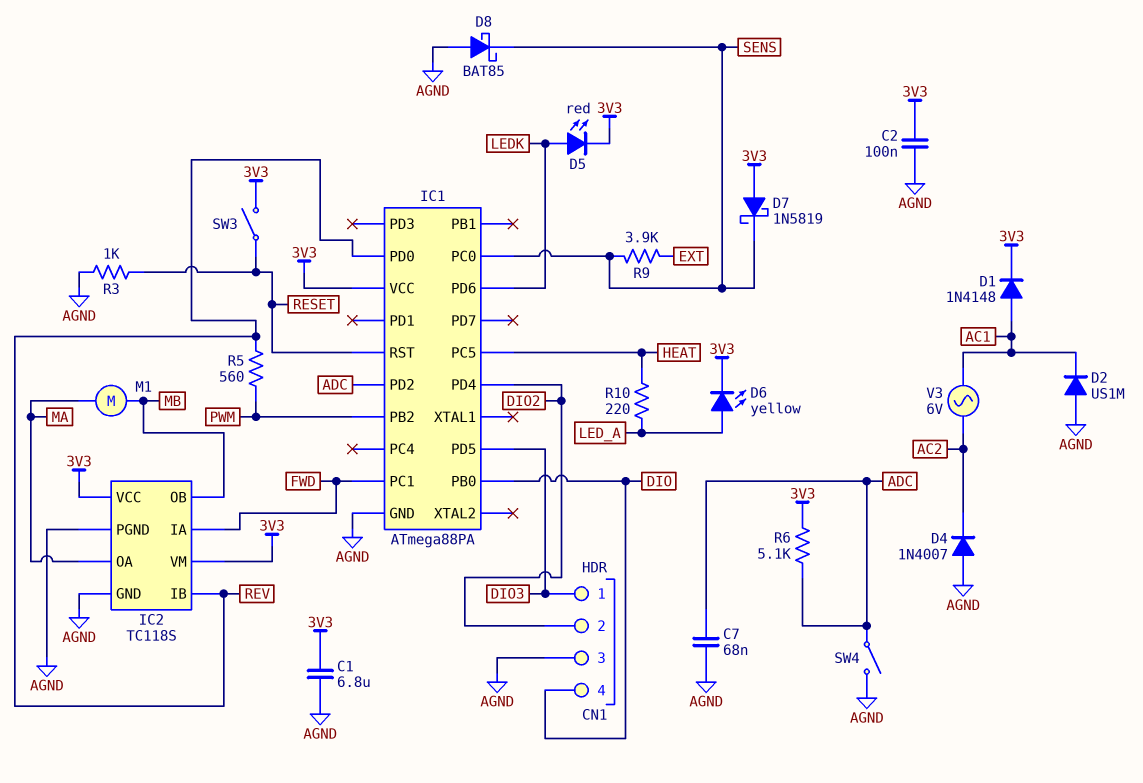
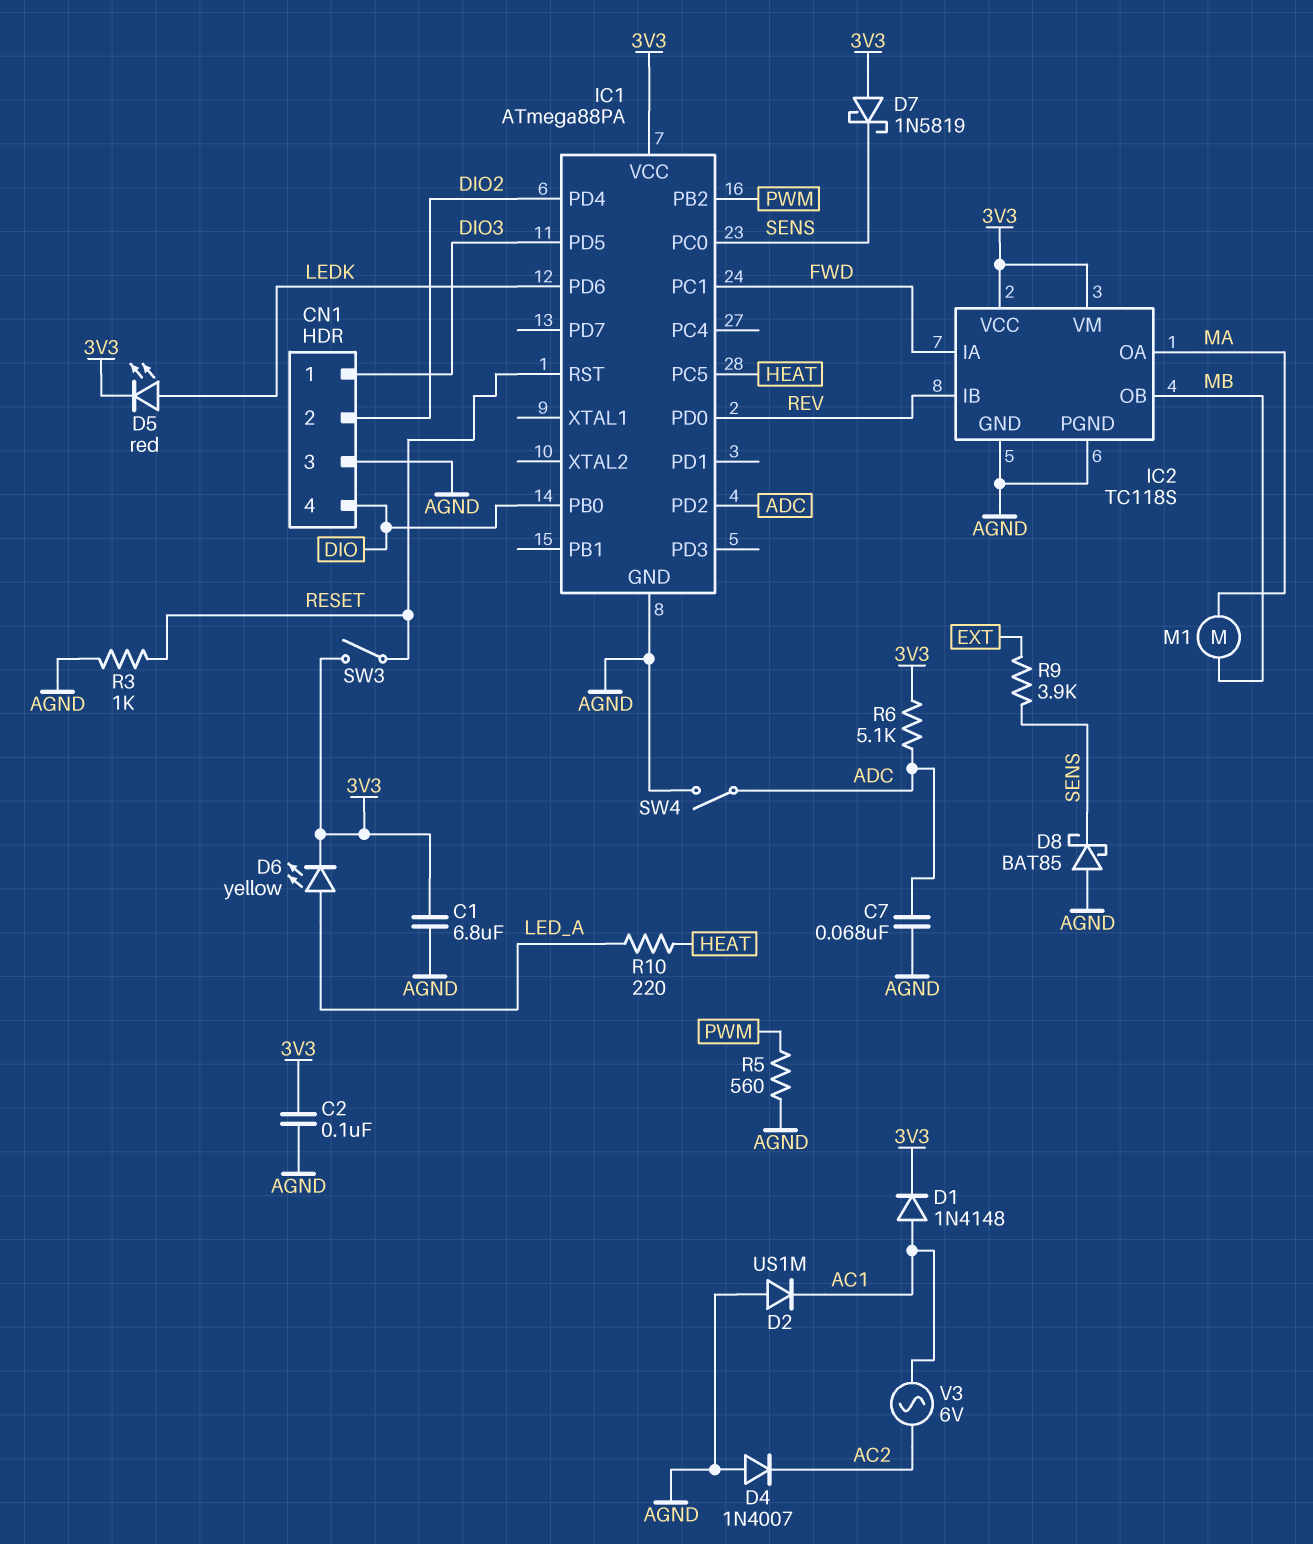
R5: 560 (PWM, REV) -> 560 (AGND, PWM)

